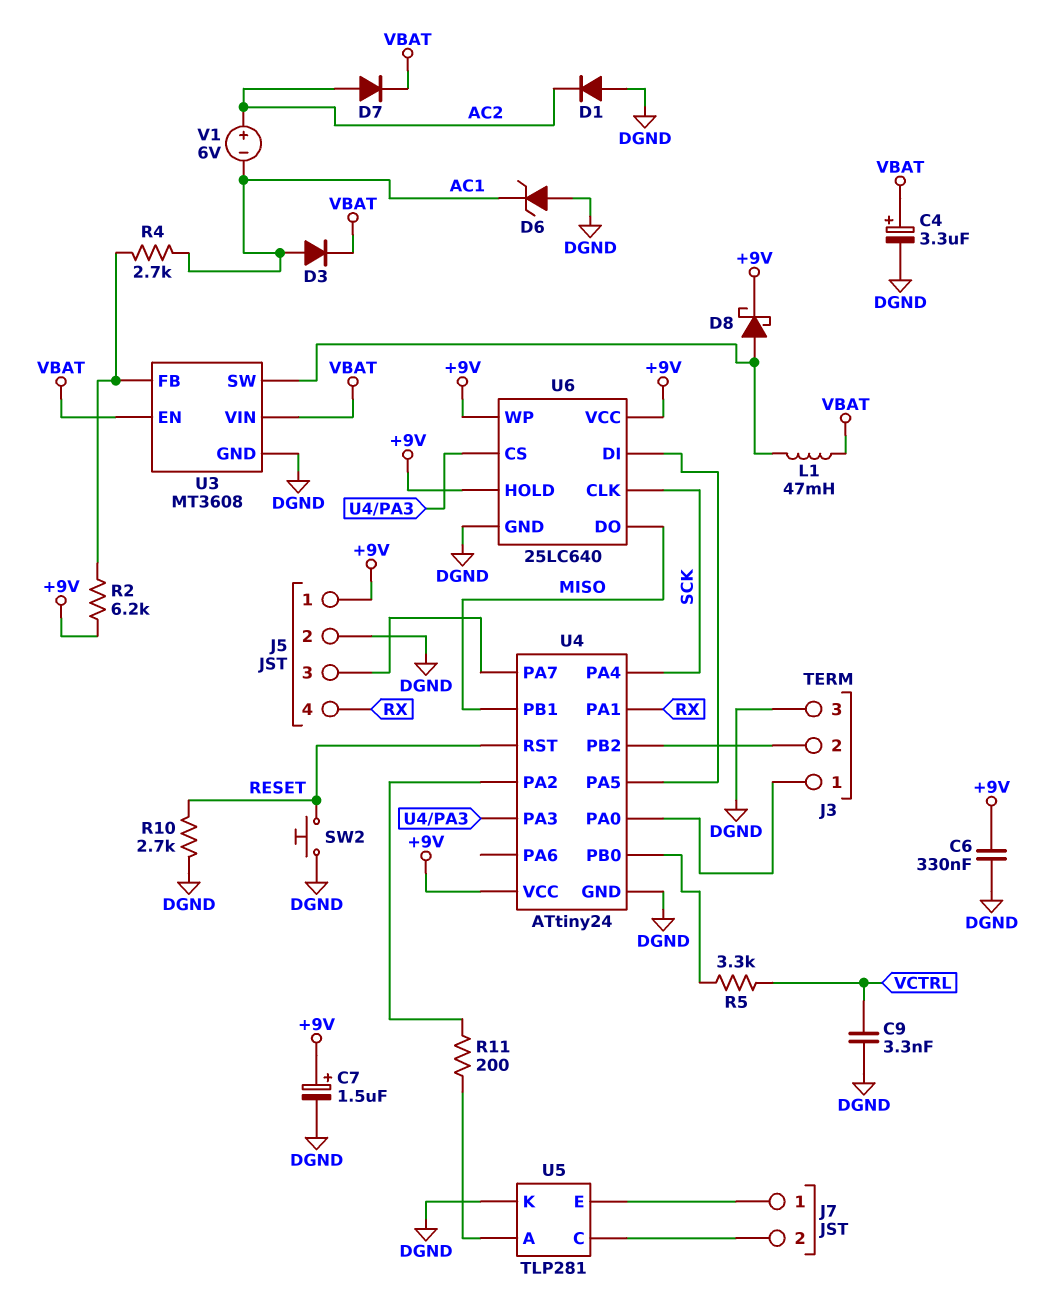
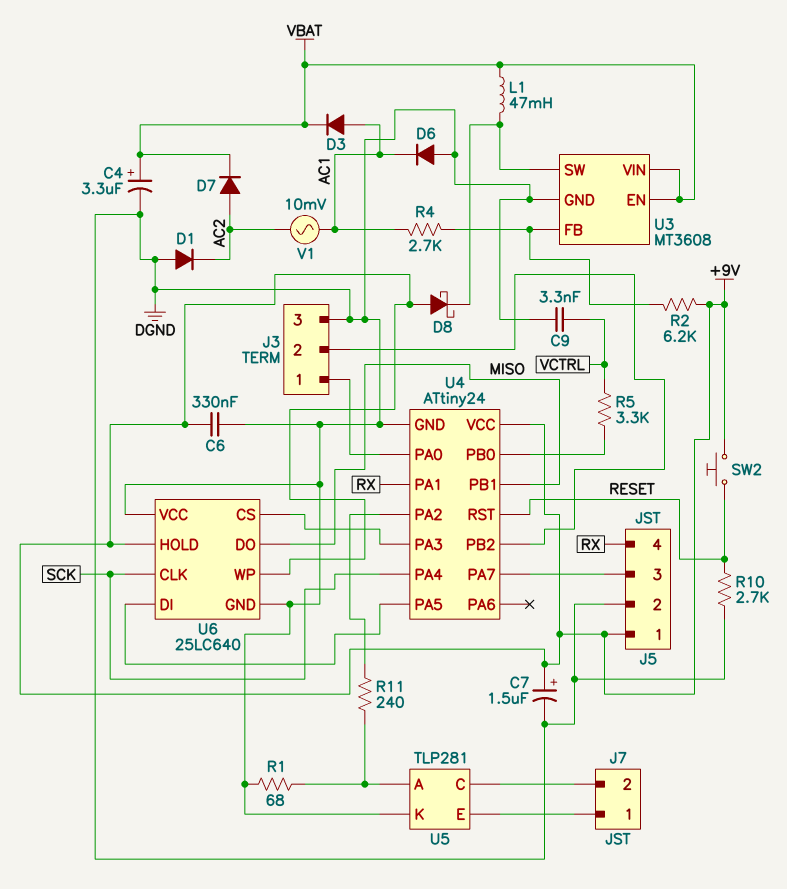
D6: zener (A DGND, K AC1) -> diode (A DGND, K AC1)
D8: schottky (A U3/SW, K +9V) -> schottky (A +9V, K U3/SW)
R1: none -> 68 (DGND, U5/A)
R11: 200 (U4/PA2, U5/A) -> 240 (U4/PA2, U5/A)
SW2: button (DGND, RESET) -> button (+9V, RESET)
U6 pin VCC: +9V -> DGND
V1: 6V (plus AC2, minus AC1) -> AC 10mV (AC1, AC2)

